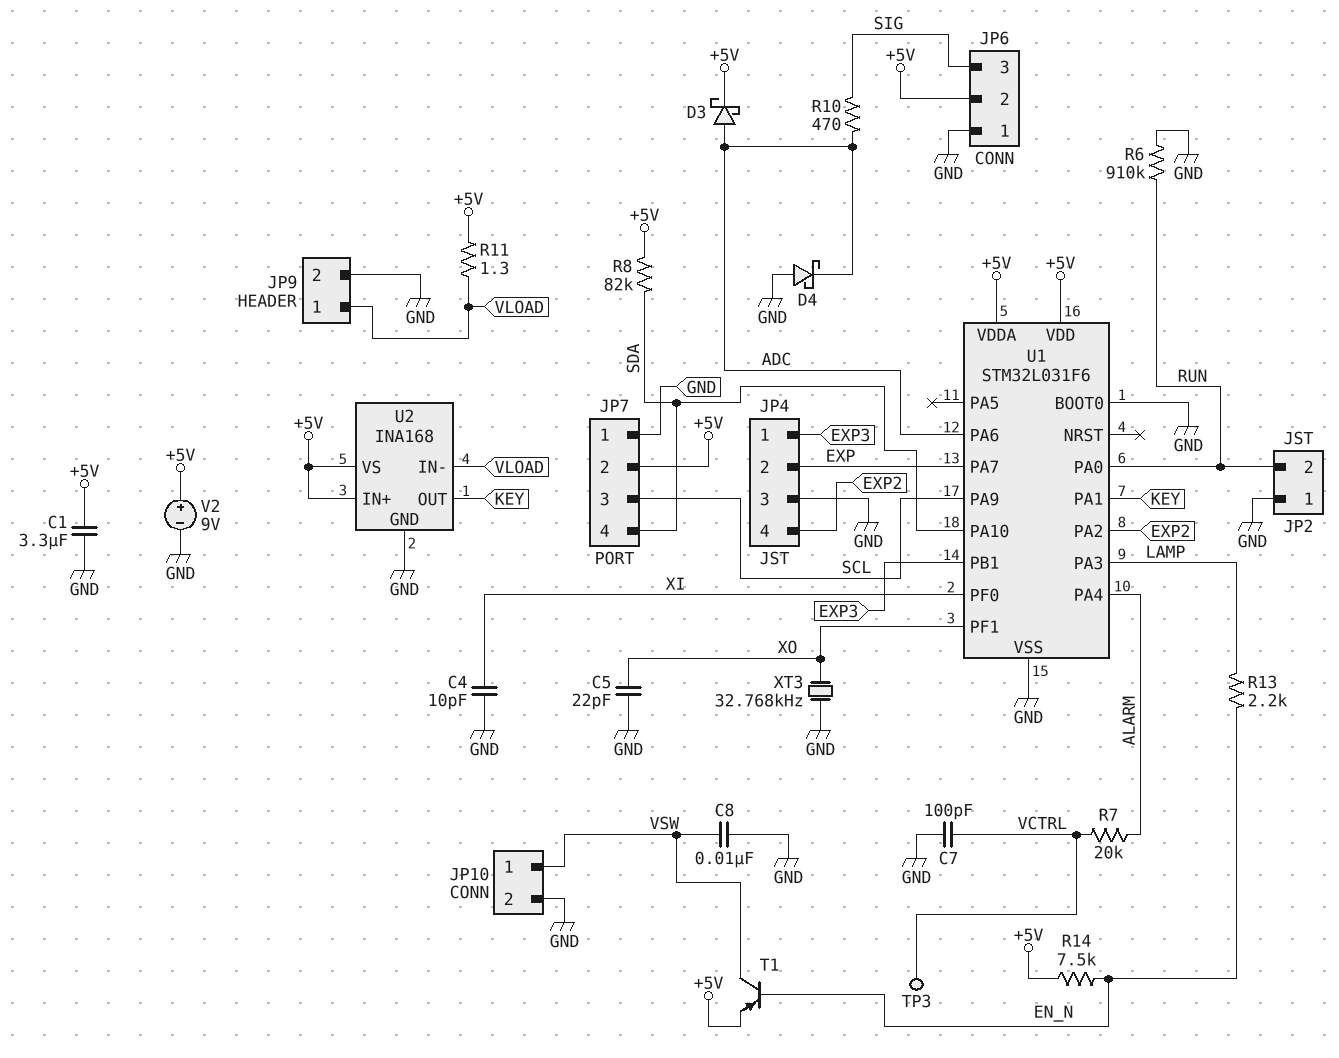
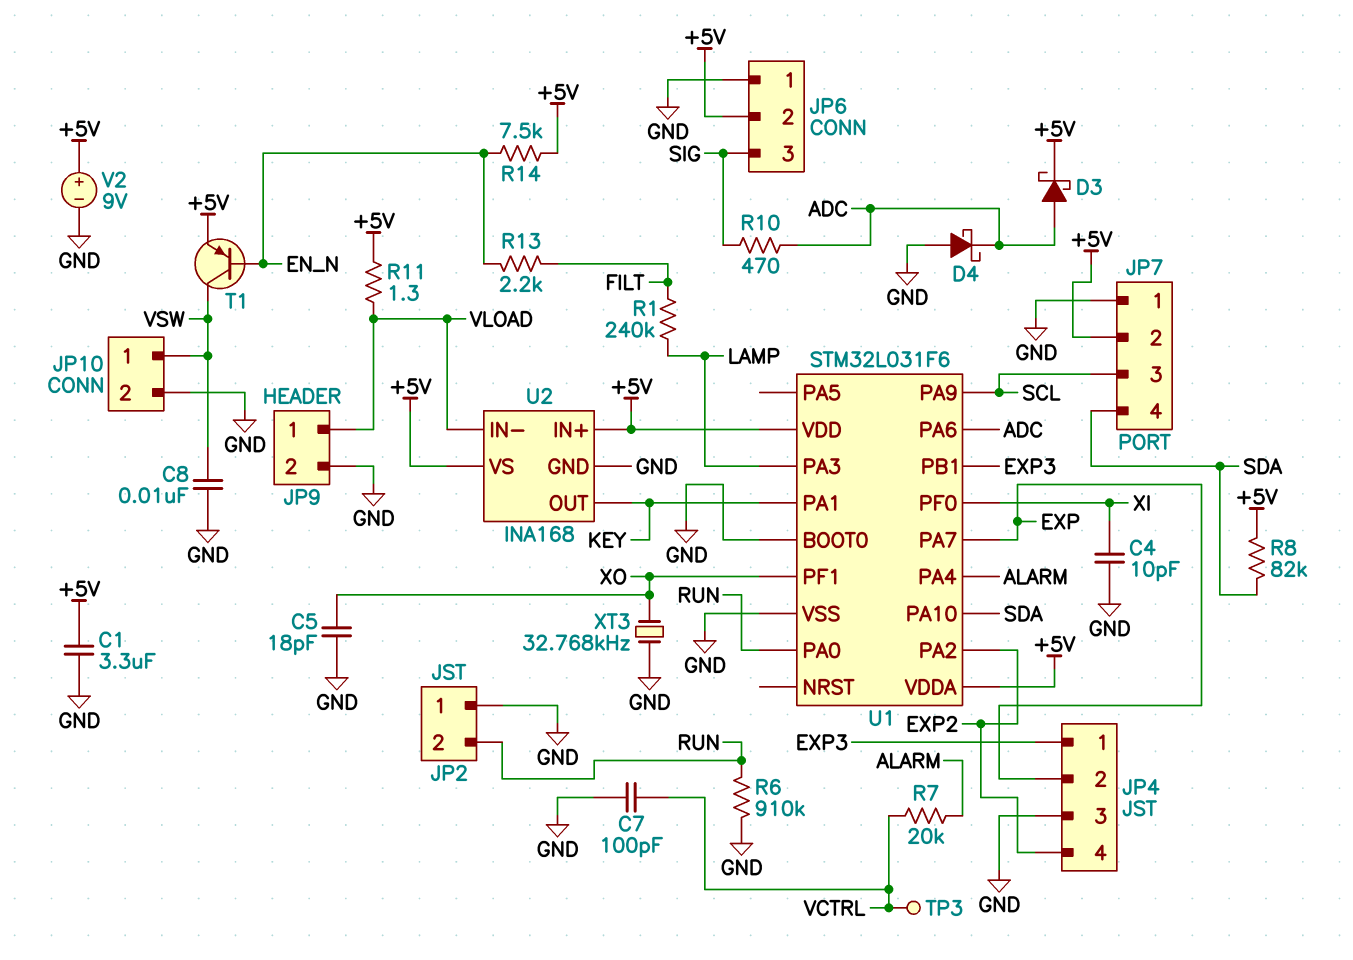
C5: 22pF (GND, XO) -> 18pF (GND, XO)
R1: none -> 240k (FILT, LAMP)
R13: 2.2k (EN_N, LAMP) -> 2.2k (EN_N, FILT)

